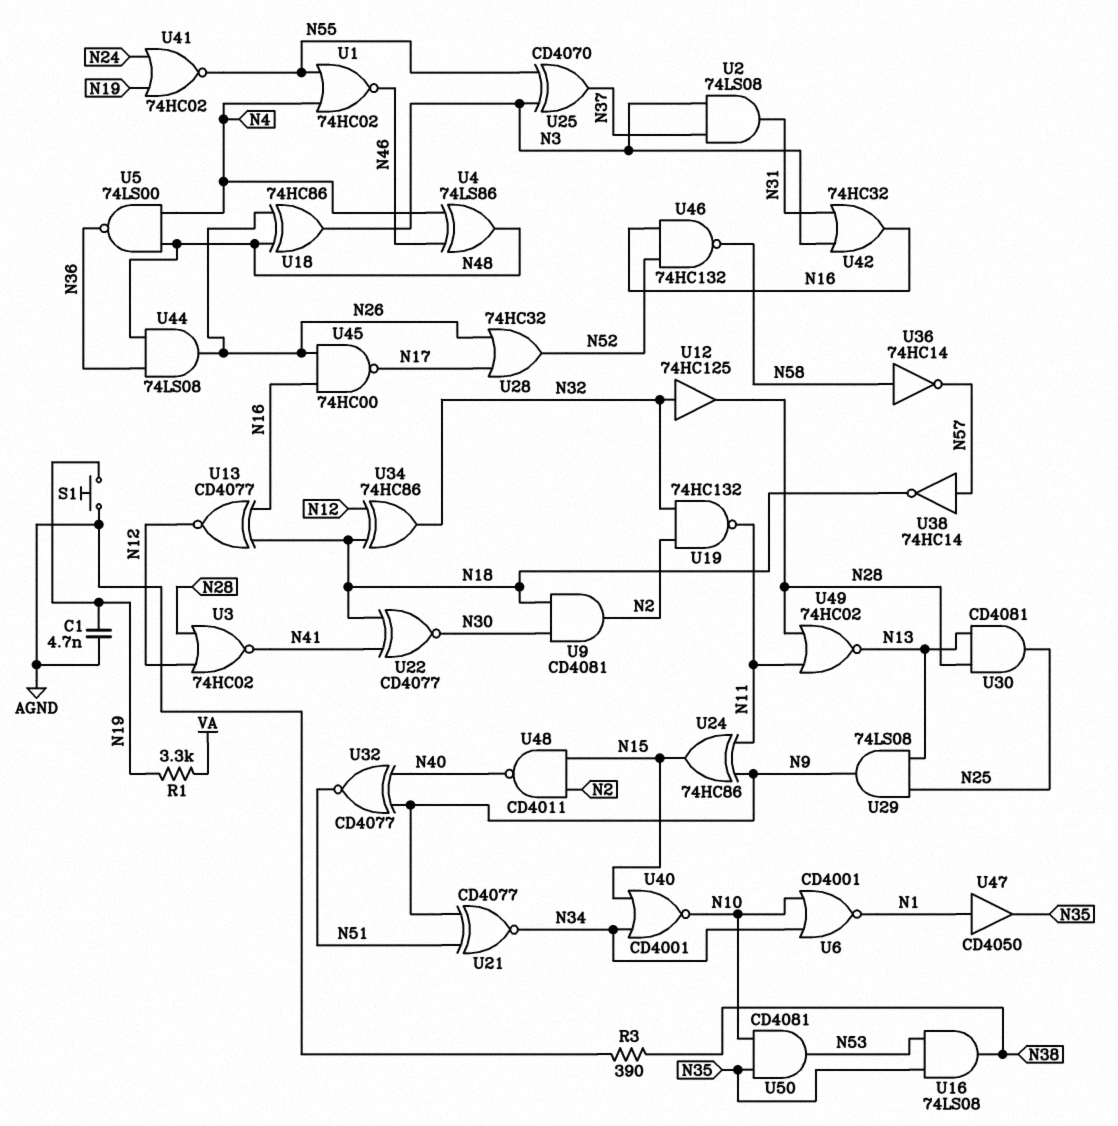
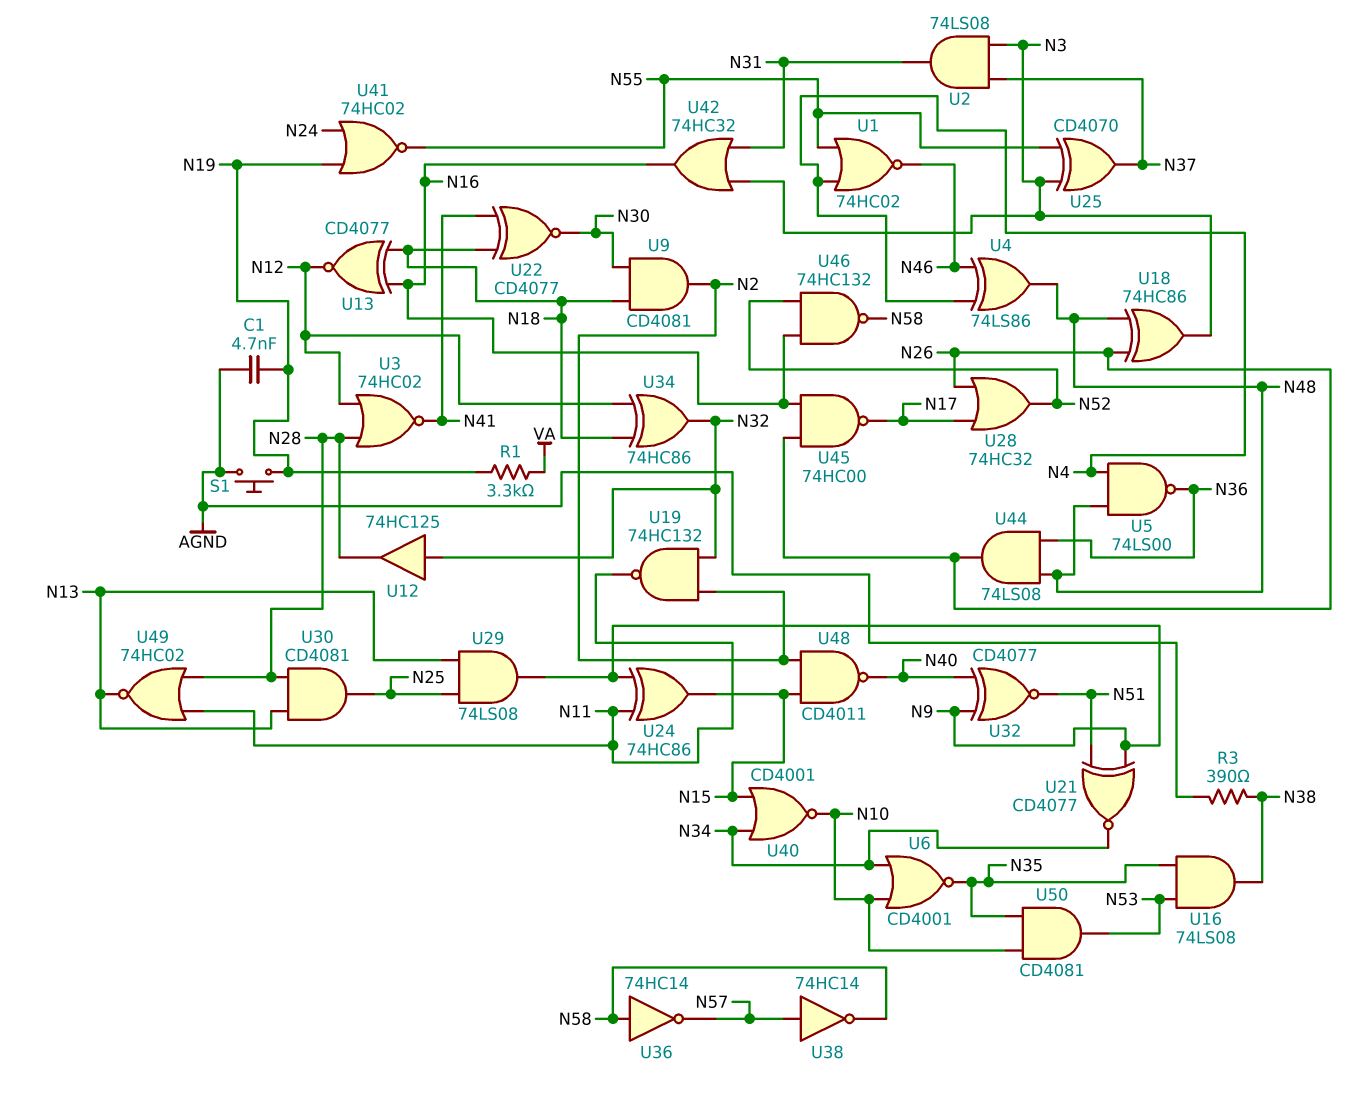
U6: NOR CD4001 (in N10, in N34, out N1) -> NOR CD4001 (in N10, in N34, out N35)
U38: NOT 74HC14 (in N57, out N18) -> NOT 74HC14 (in N57, out N58)
U47: buffer CD4050 (in N1, out N35) -> none

